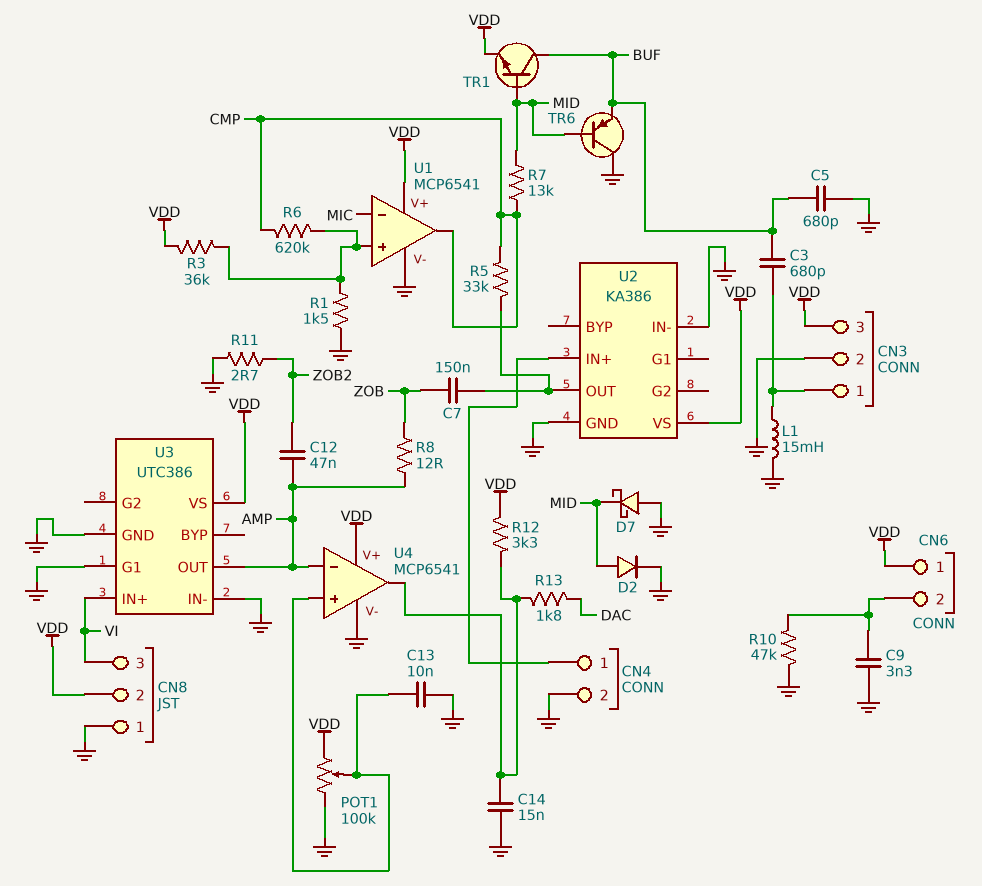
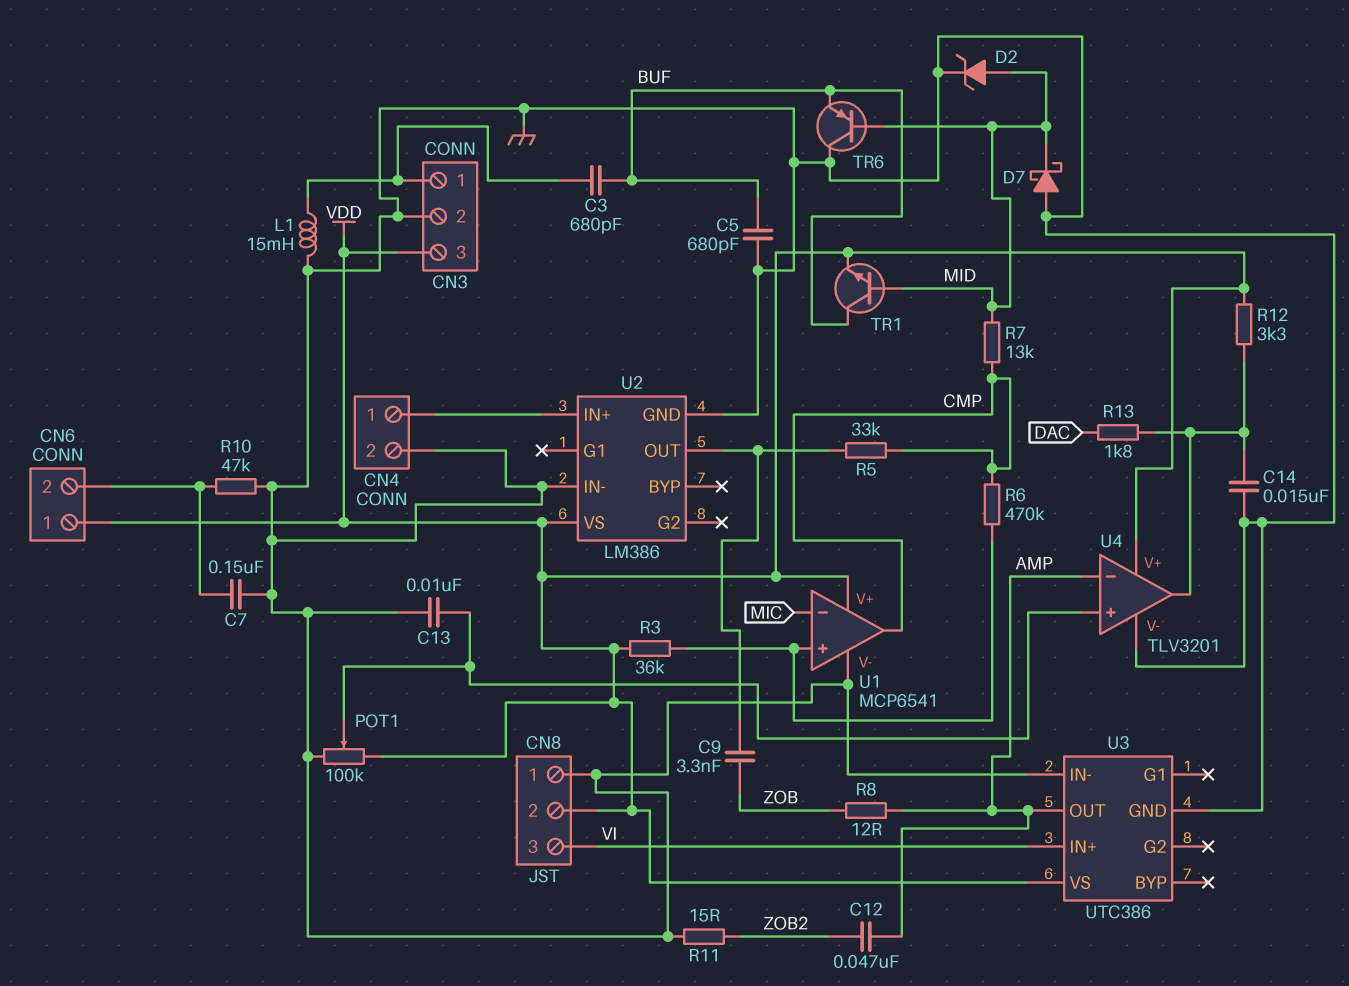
C7: 150nF (U2/OUT, ZOB) -> 150nF (CN6/2, GND)
C9: 3.3nF (CN6/2, GND) -> 3.3nF (U2/OUT, ZOB)
D2: diode (A MID, K GND) -> zener (A MID, K GND)
R1: 1.5k (GND, U1/in+) -> none
R6: 620k (CMP, U1/in+) -> 470k (CMP, U1/in+)
R11: 2.7 (GND, ZOB2) -> 15 (GND, ZOB2)
U2: KA386 -> LM386
U3 pin G1: GND -> none
U4: MCP6541 -> TLV3201

